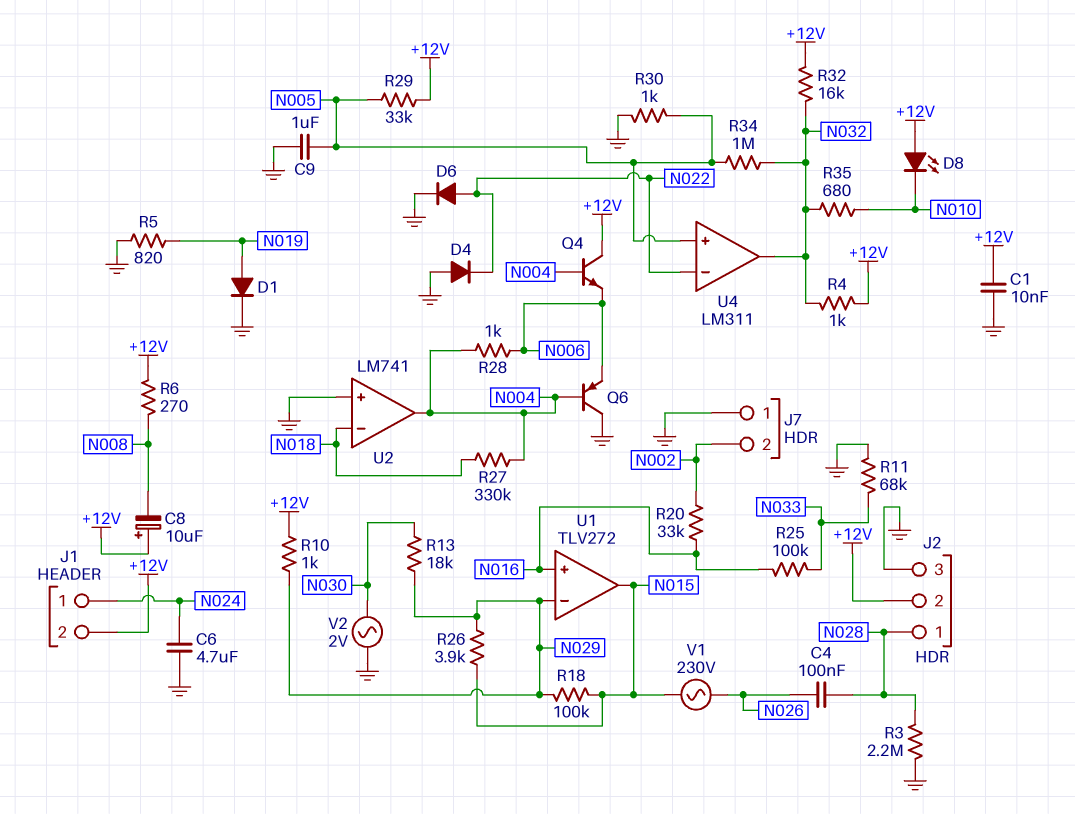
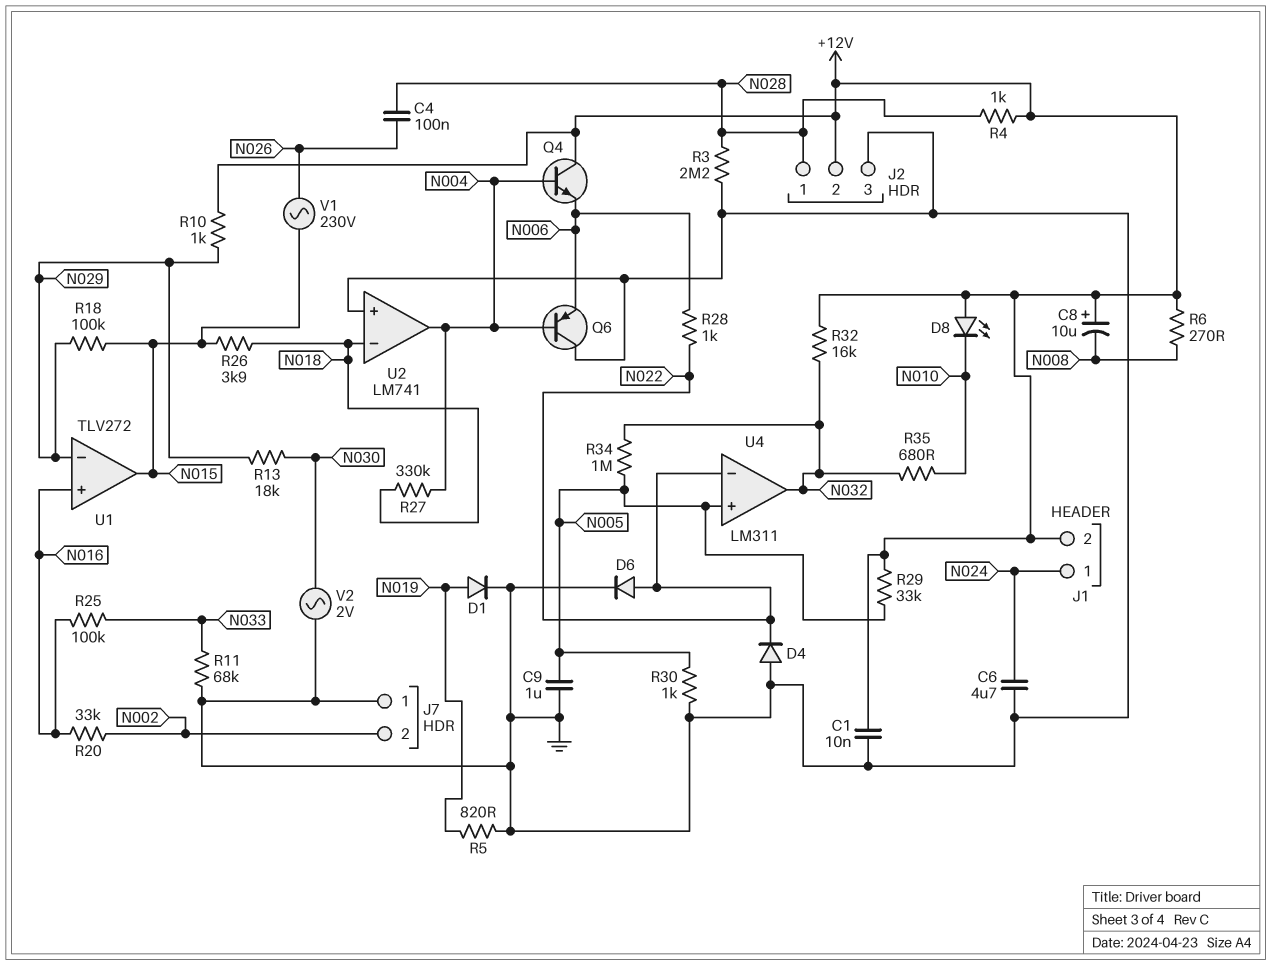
R4: 1k (+12V, N032) -> 1k (+12V, N028)
R26: 3.9k (N015, N029) -> 3.9k (N015, N018)
R28: 1k (N004, N006) -> 1k (N006, N022)

